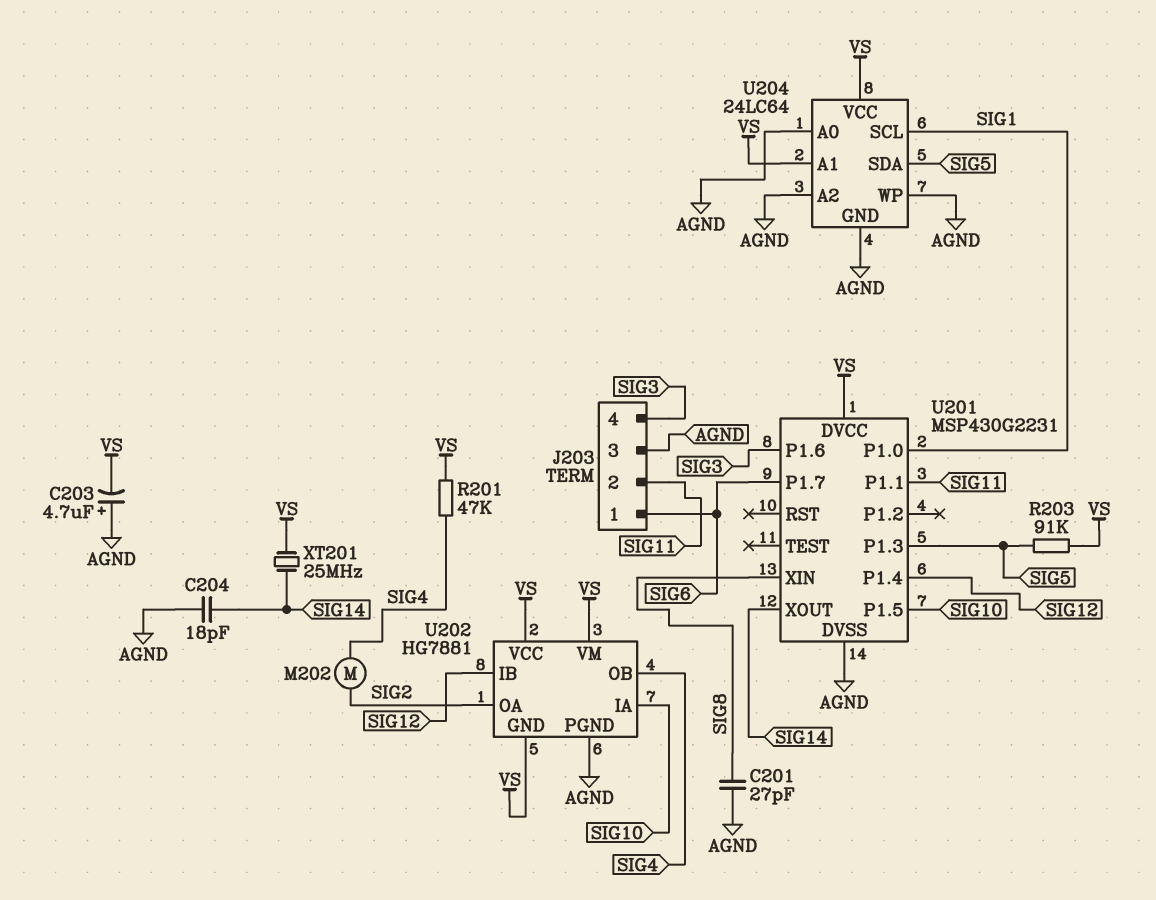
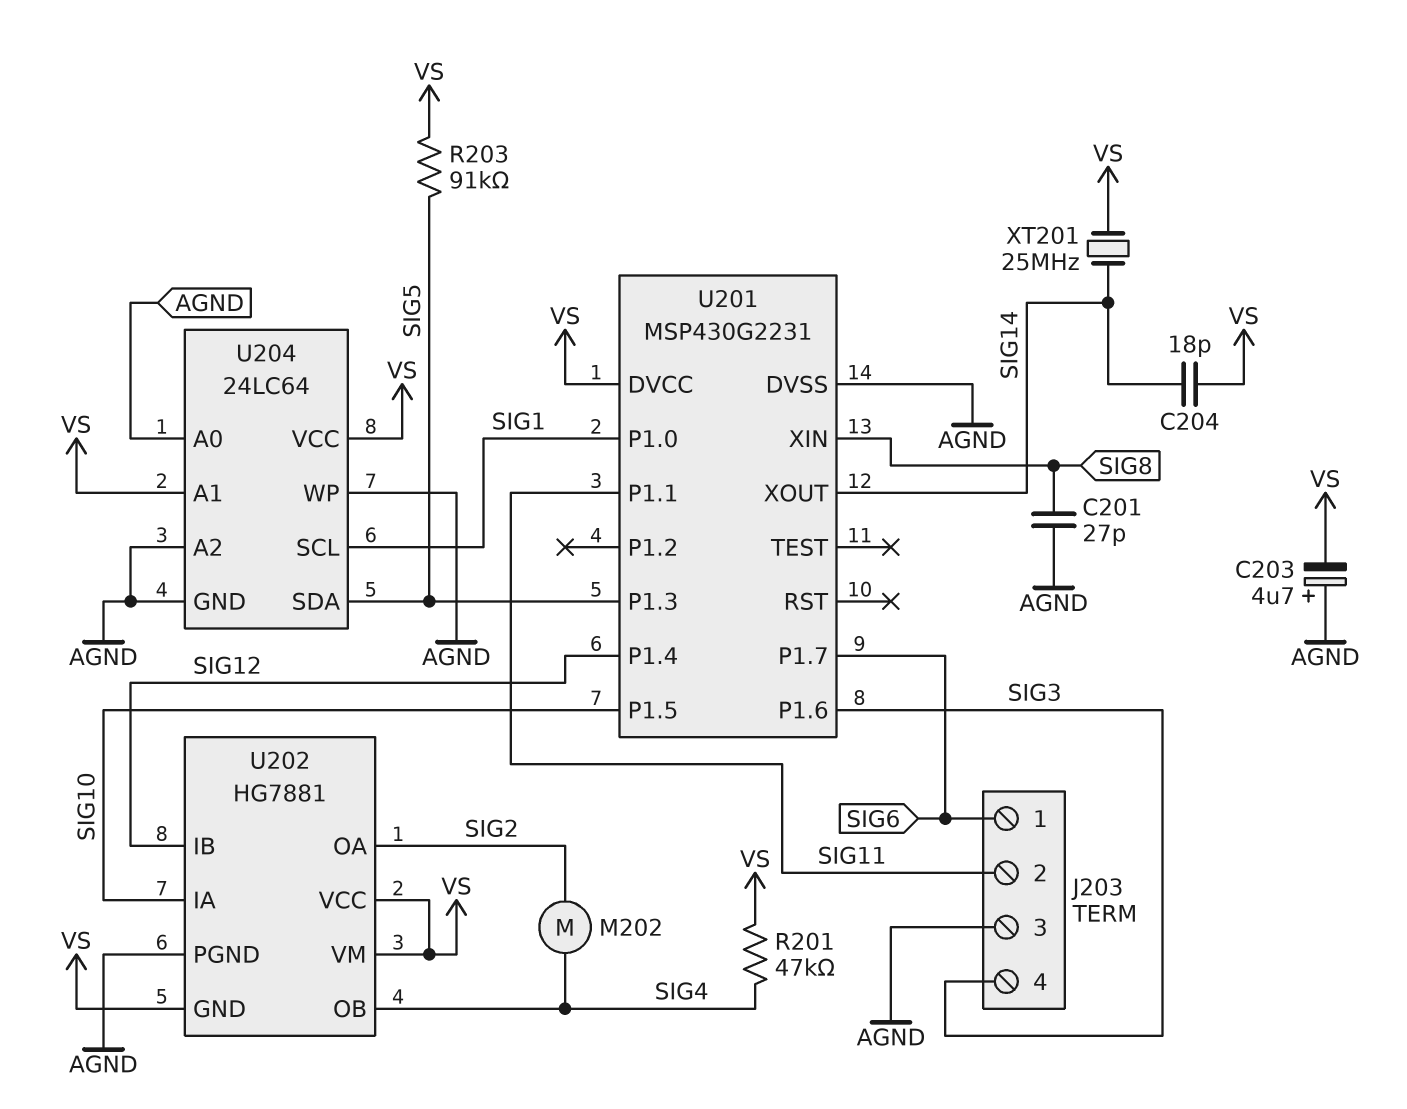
C204: 18pF (AGND, SIG14) -> 18pF (SIG14, VS)

